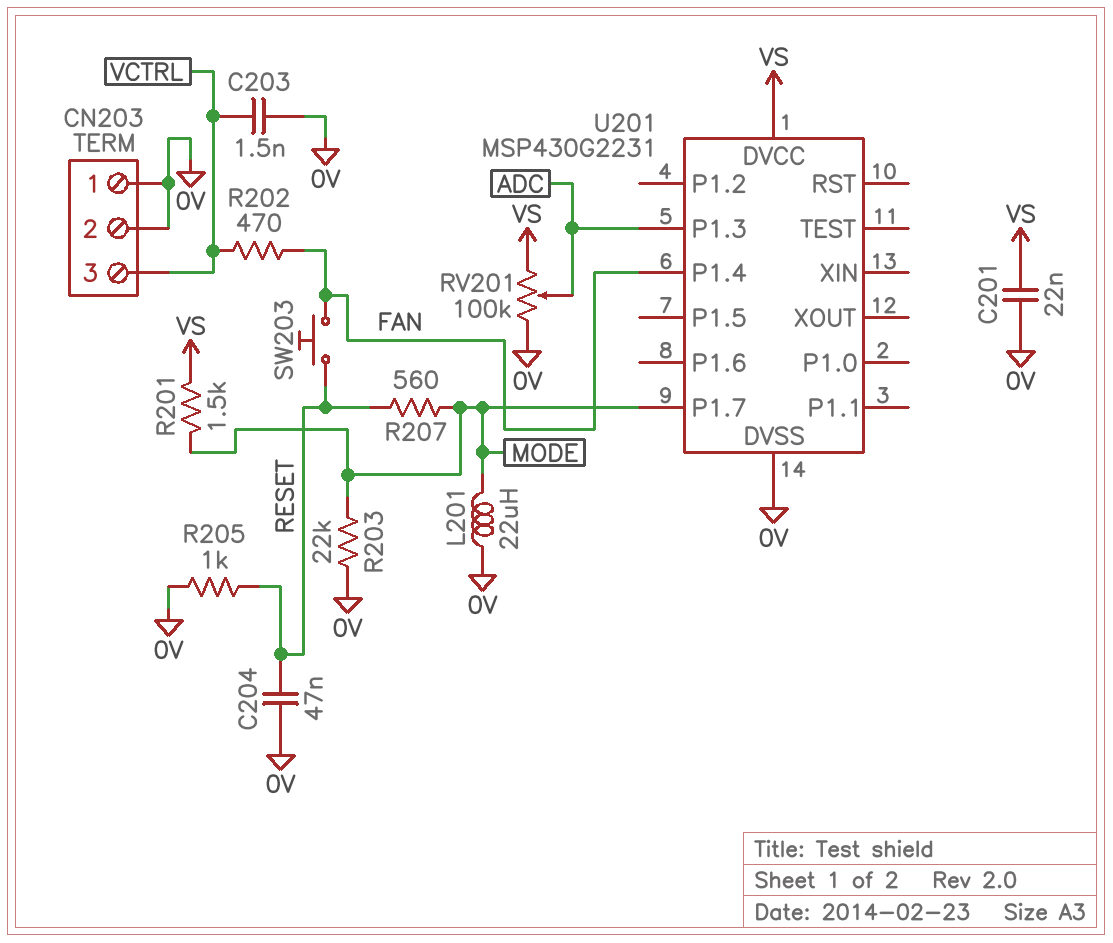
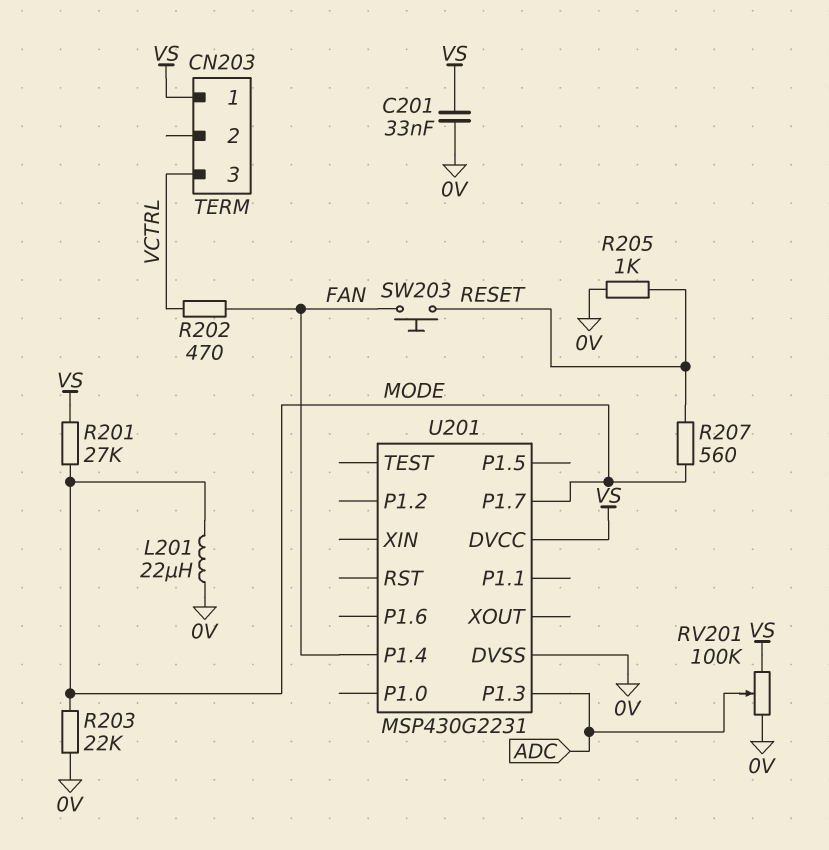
C201: 22nF (0V, VS) -> 33nF (0V, VS)
C203: 1.5nF (0V, VCTRL) -> none
C204: 47nF (0V, RESET) -> none
CN203 pin 1: 0V -> VS
CN203 pin 2: 0V -> none
R201: 1.5k (MODE, VS) -> 27k (MODE, VS)

